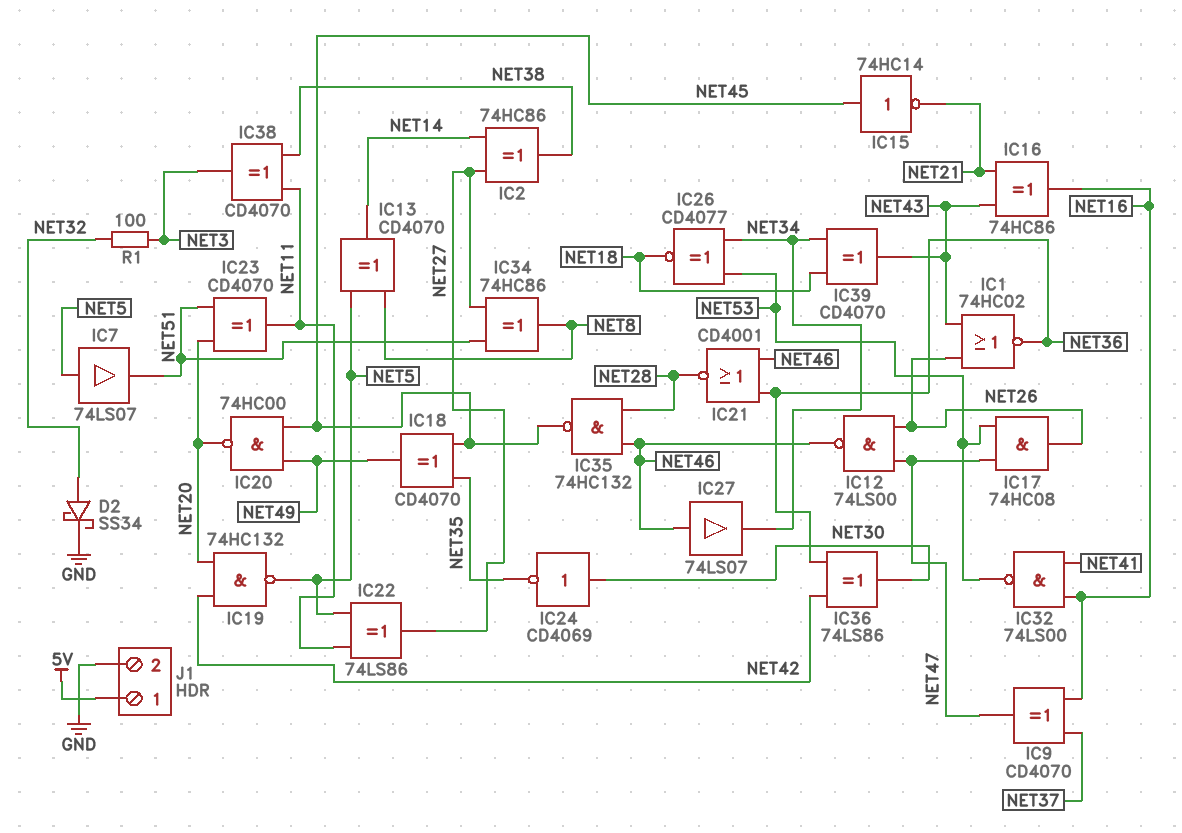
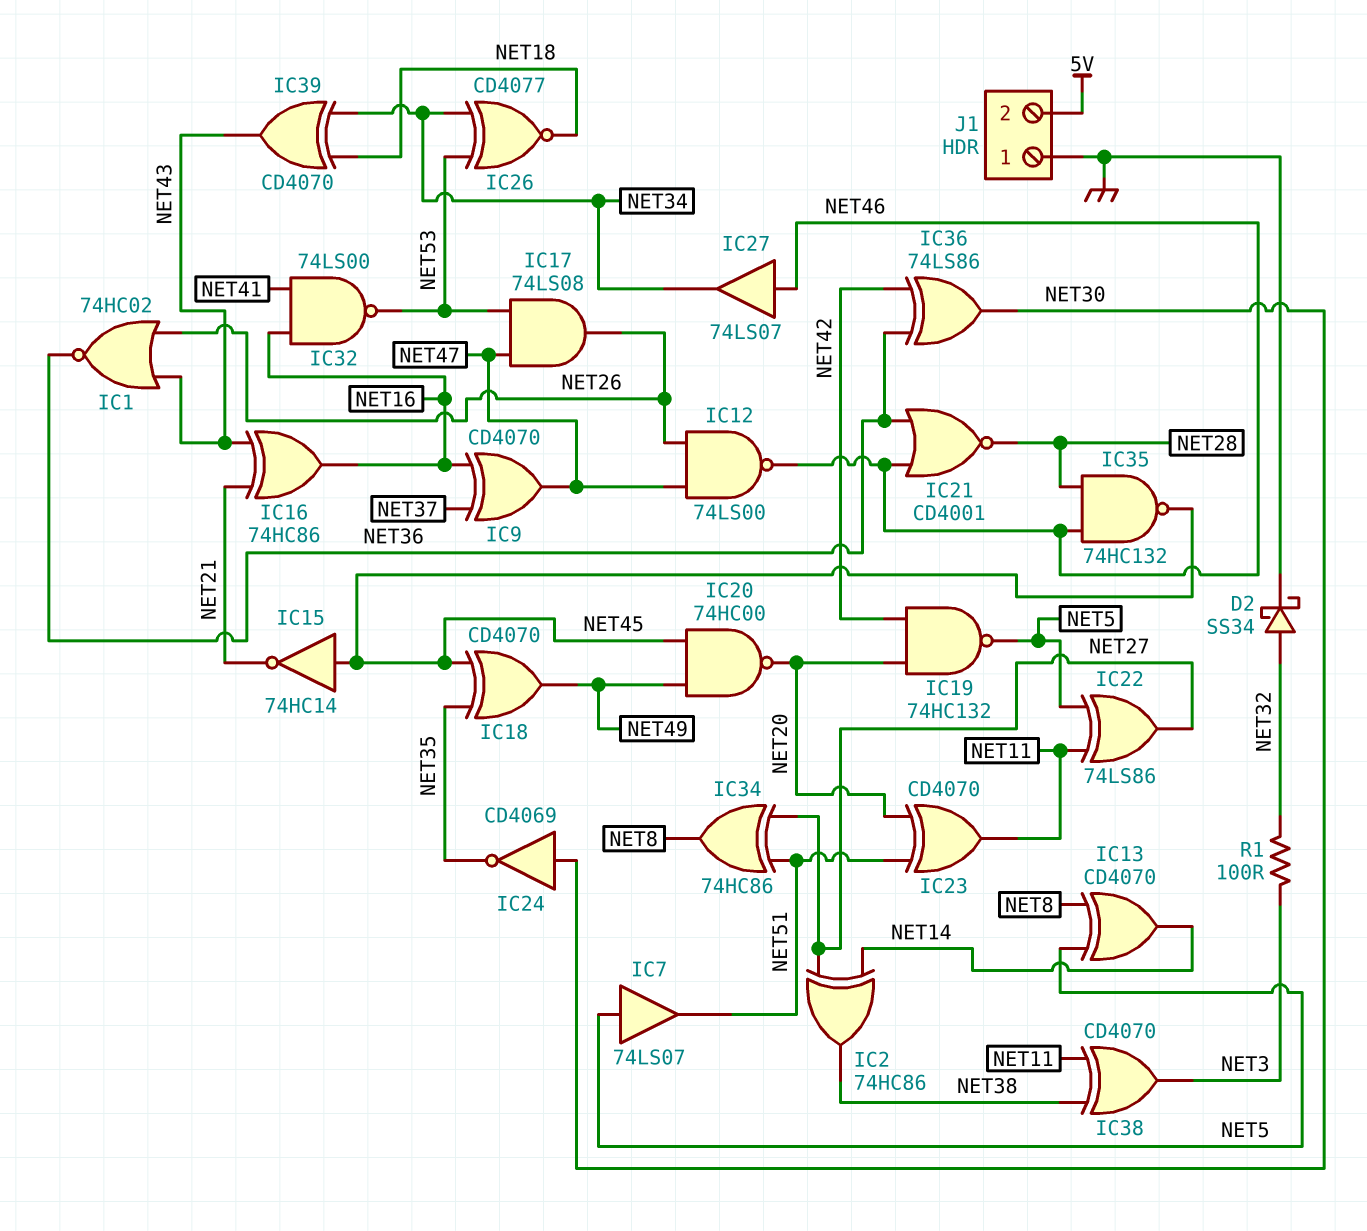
IC17: AND 74HC08 (in NET47, in NET53, out NET26) -> AND 74LS08 (in NET47, in NET53, out NET26)
J1 pin 1: 5V -> GND
J1 pin 2: GND -> 5V

